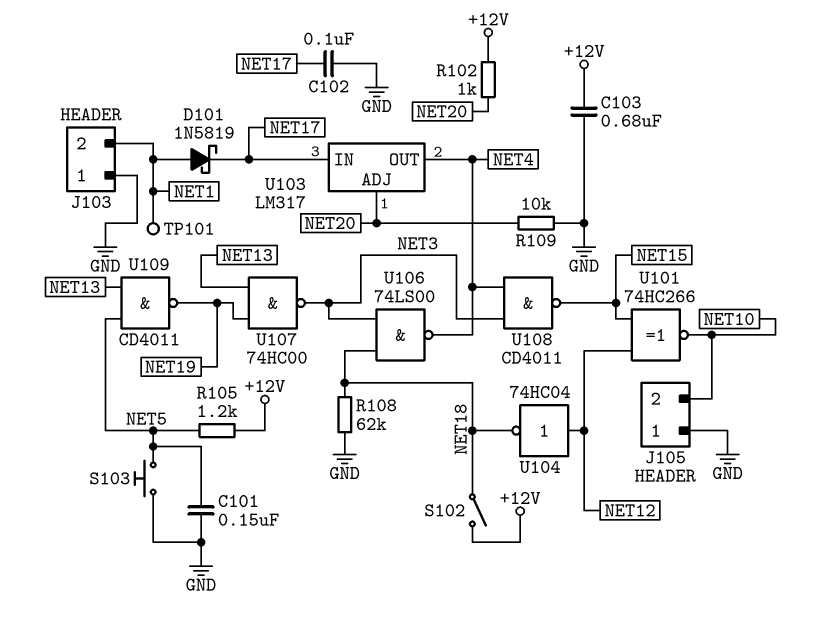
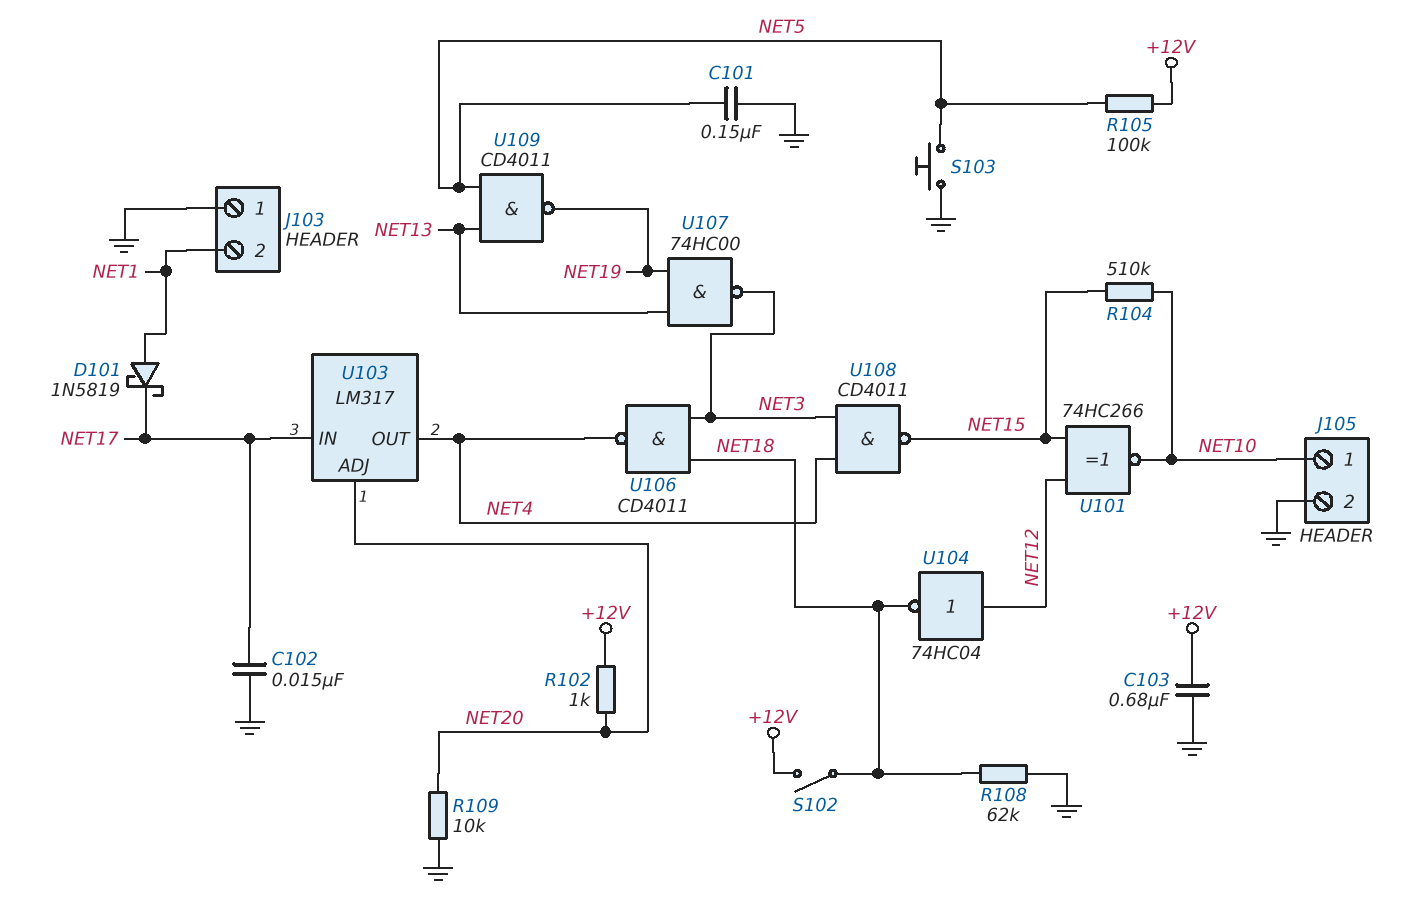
C102: 100nF (GND, NET17) -> 15nF (GND, NET17)
J105 pin 1: GND -> NET10
J105 pin 2: NET10 -> GND
R104: none -> 510k (NET10, NET15)
R105: 1.2k (+12V, NET5) -> 100k (+12V, NET5)
TP101: test point (NET1) -> none
U106: NAND 74LS00 (in NET3, in NET18, out NET4) -> NAND CD4011 (in NET3, in NET18, out NET4)

